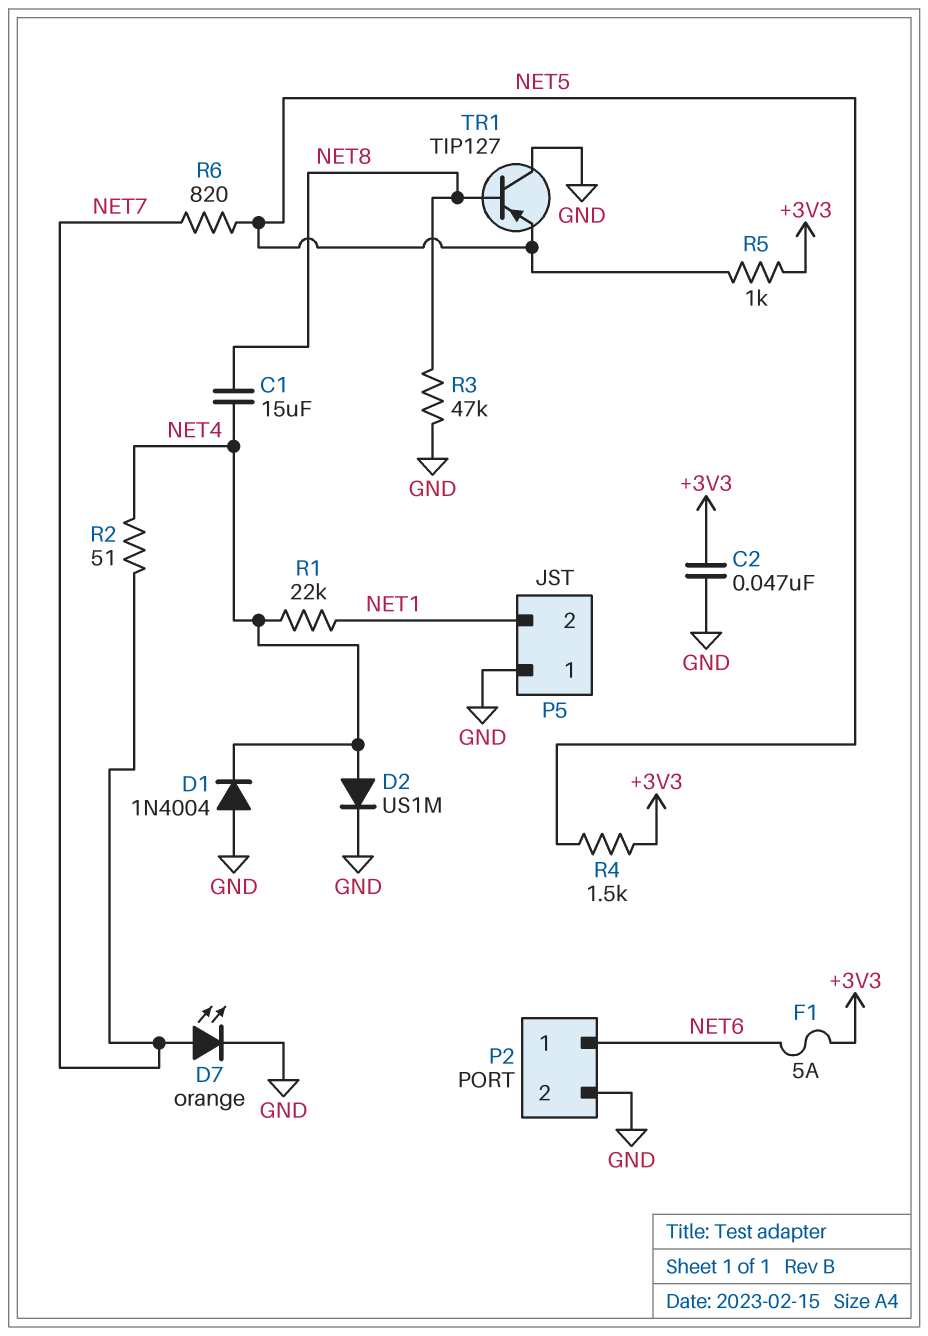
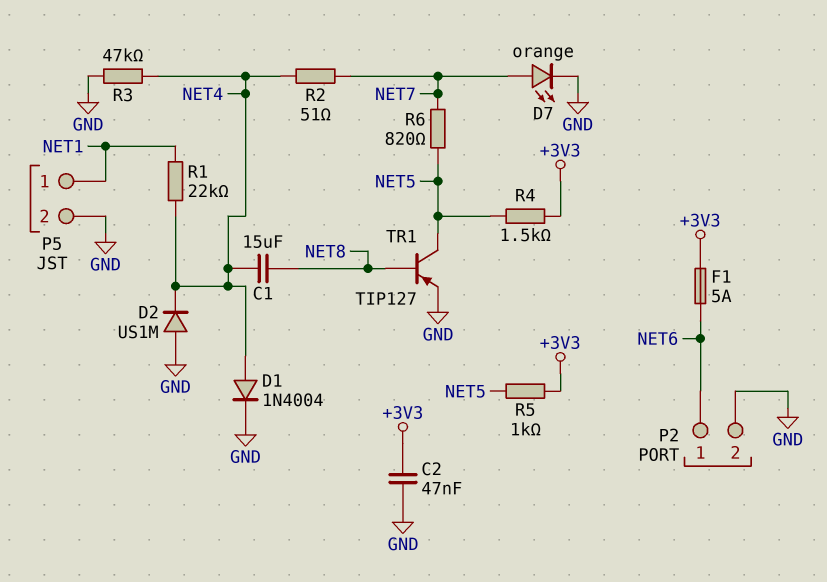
D1: diode 1N4004 (A GND, K NET4) -> diode 1N4004 (A NET4, K GND)
D2: diode US1M (A NET4, K GND) -> diode US1M (A GND, K NET4)
P5 pin 1: GND -> NET1
P5 pin 2: NET1 -> GND
R3: 47k (GND, NET8) -> 47k (GND, NET4)
TR1: PNP TIP127 (B NET8, C GND, E NET5) -> PNP TIP127 (B NET8, C NET5, E GND)

